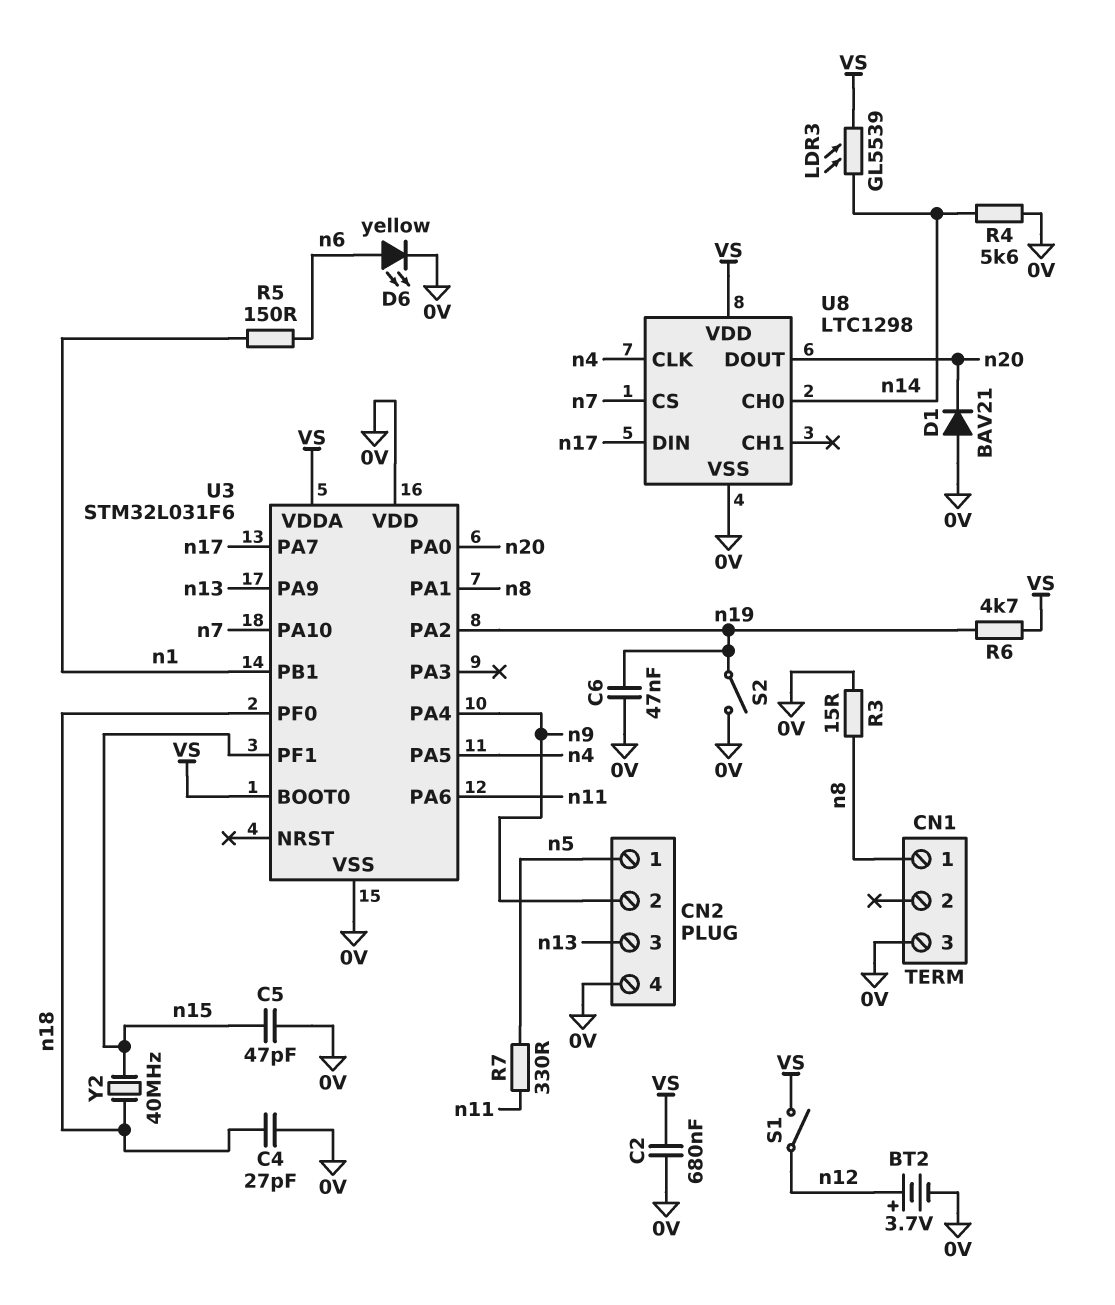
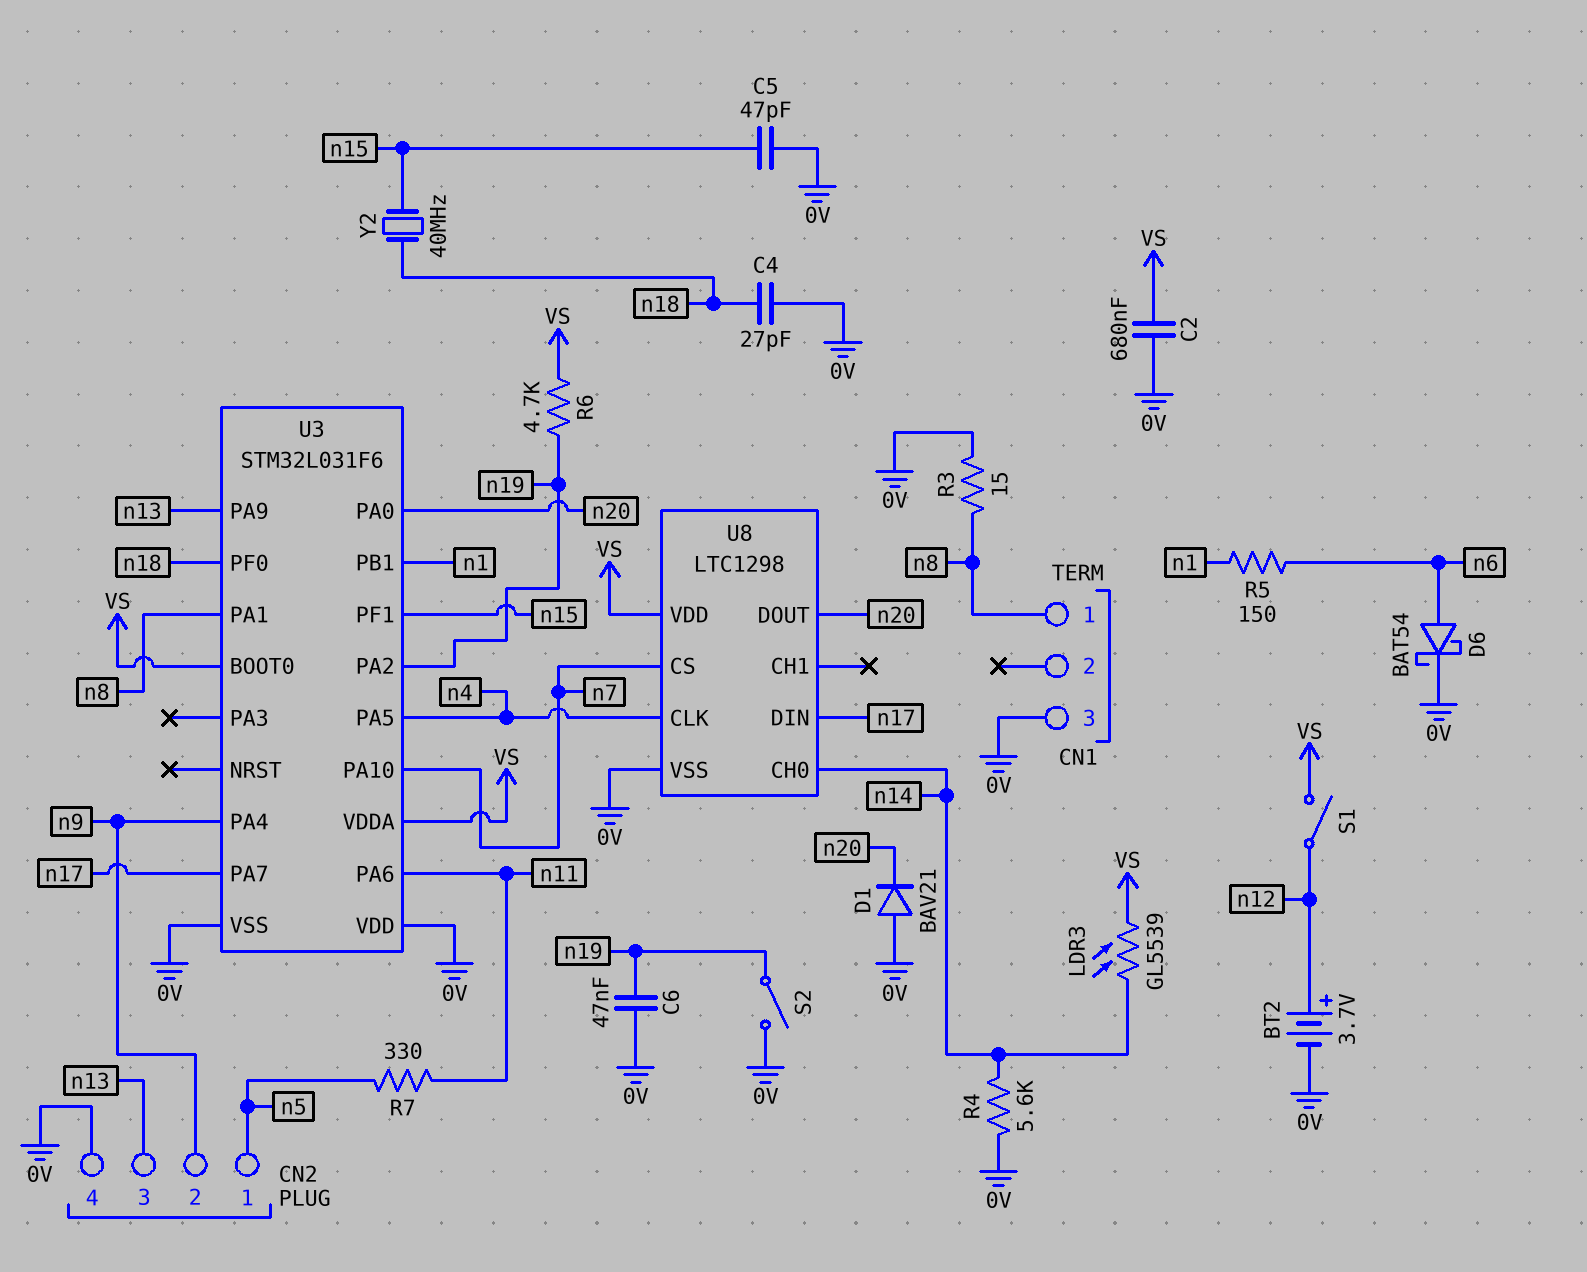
D6: LED yellow (A n6, K 0V) -> schottky BAT54 (A n6, K 0V)

